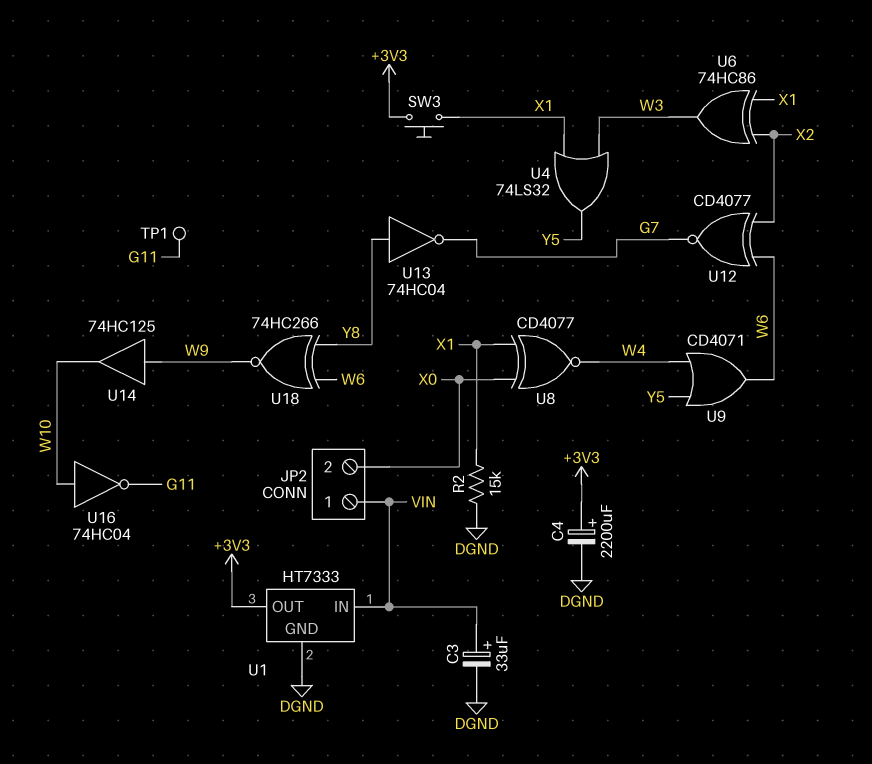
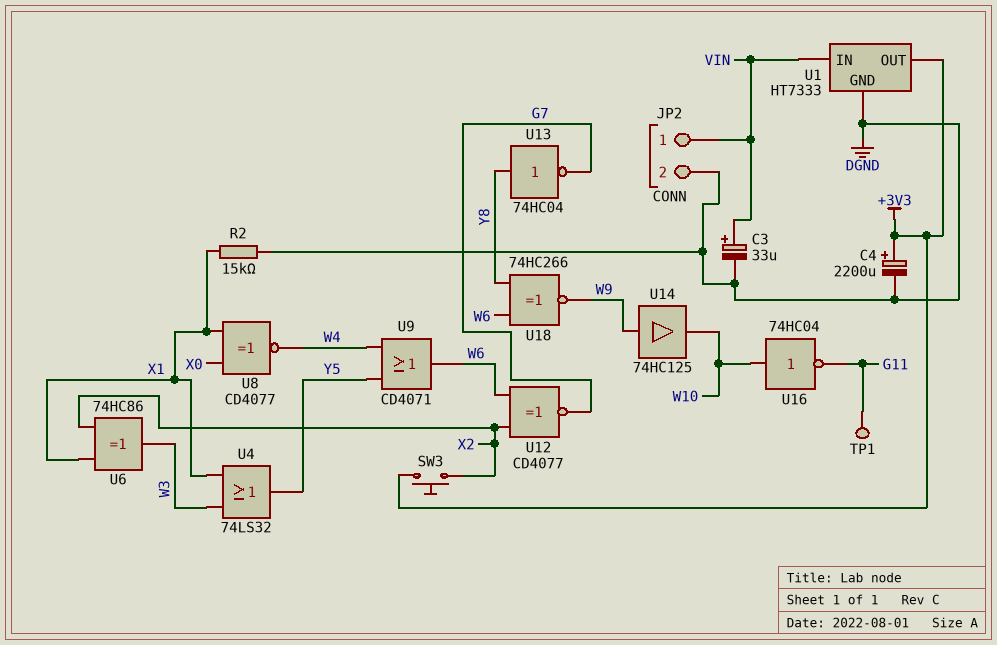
JP2 pin 2: X0 -> DGND
SW3: button (+3V3, X1) -> button (+3V3, X2)

